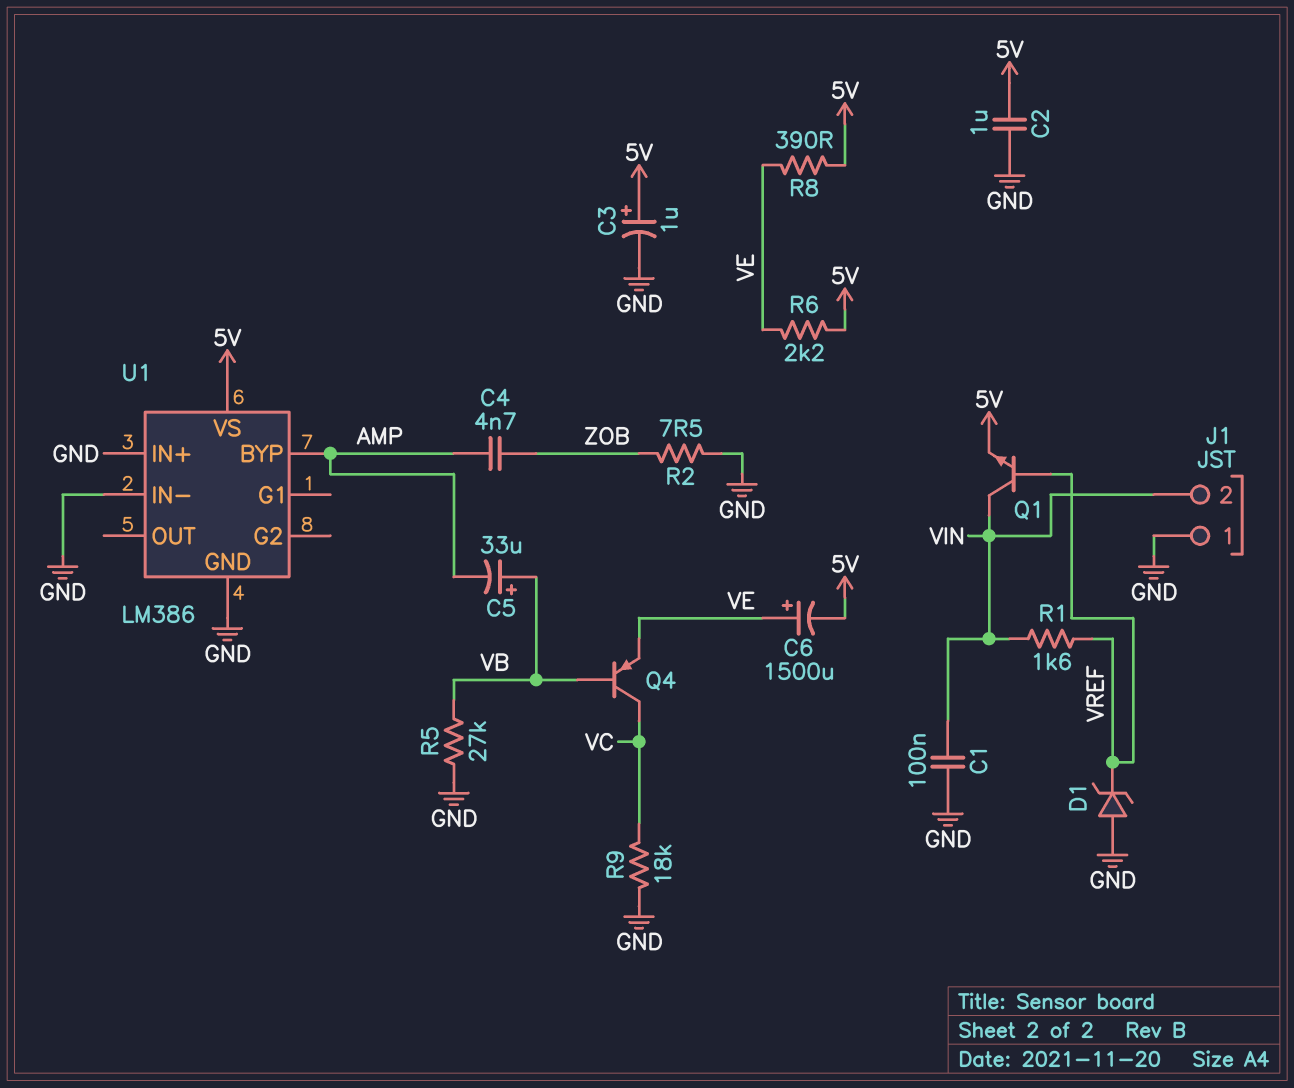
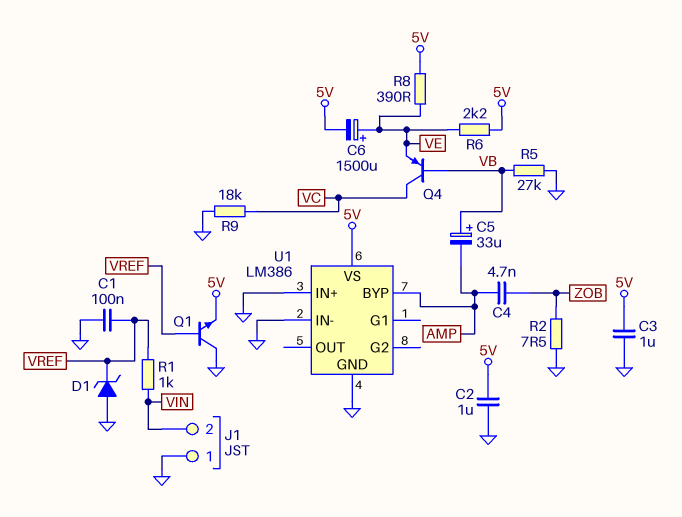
C1: 100nF (GND, VIN) -> 100nF (GND, VREF)
C3: 1uF (plus 5V, minus GND) -> 1uF (5V, GND)
Q1: NPN (B VREF, C VIN, E 5V) -> NPN (B VREF, C GND, E 5V)
R1: 1.6k (VIN, VREF) -> 1k (VIN, VREF)

